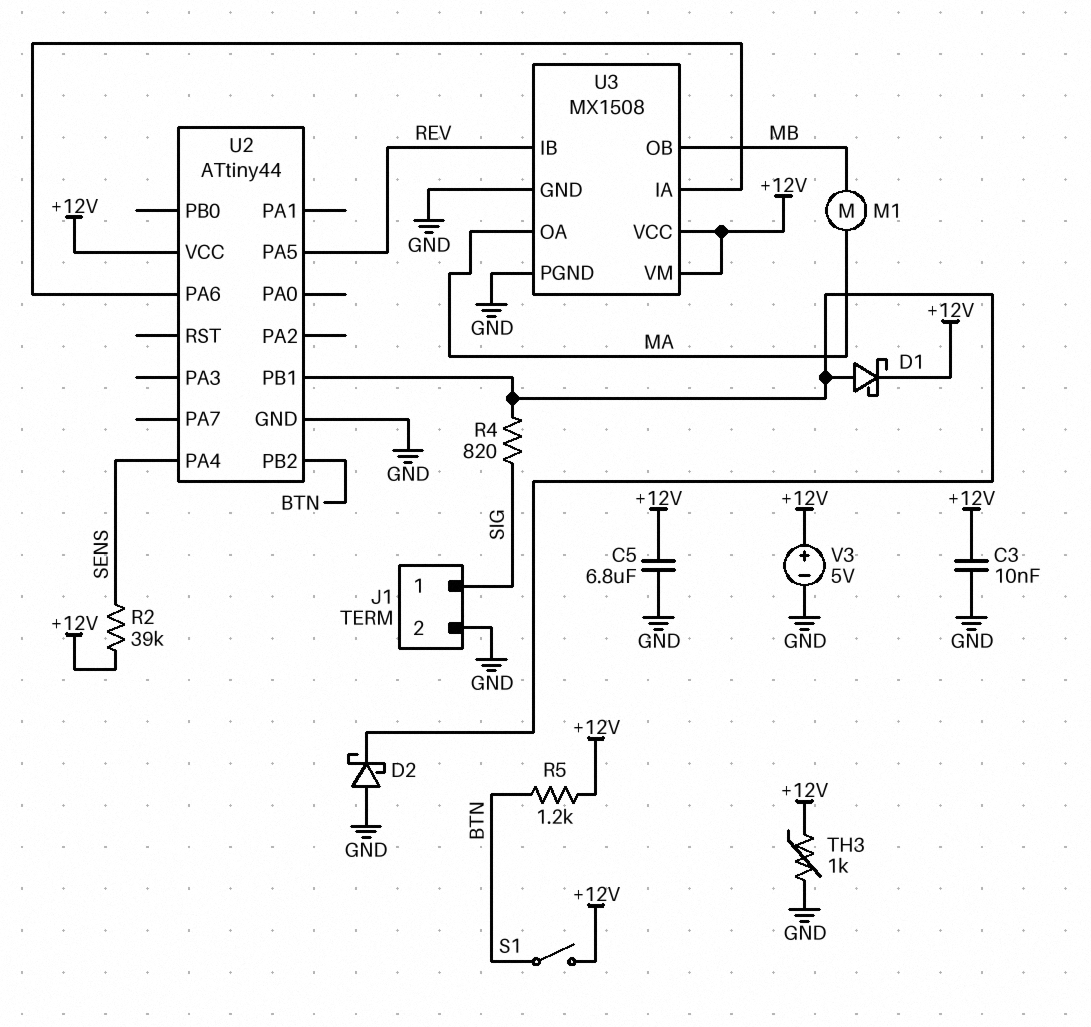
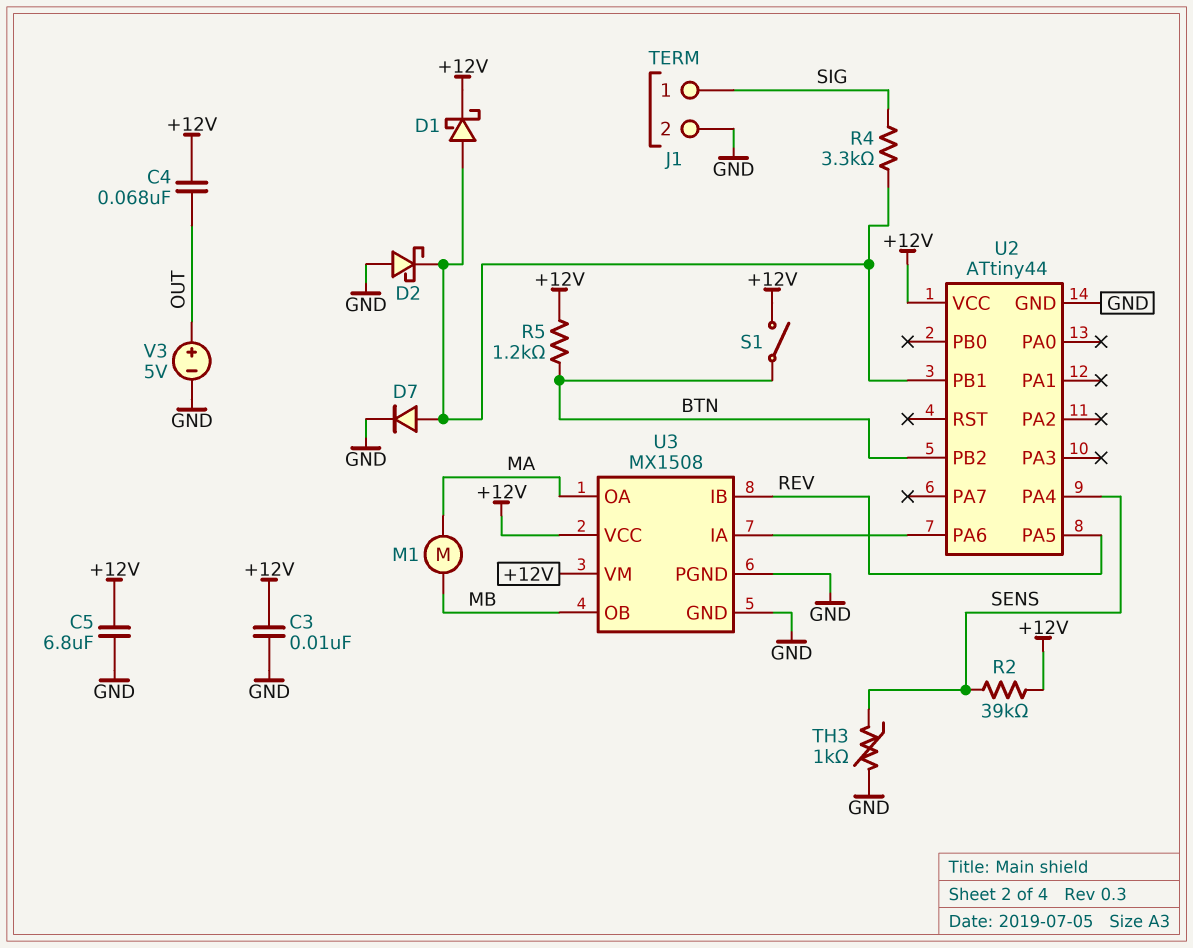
C4: none -> 68nF (+12V, OUT)
D7: none -> diode (A U2/PB1, K GND)
R4: 820 (SIG, U2/PB1) -> 3.3k (SIG, U2/PB1)
TH3: 1k (+12V, GND) -> 1k (GND, SENS)
V3: 5V (plus +12V, minus GND) -> 5V (plus OUT, minus GND)

